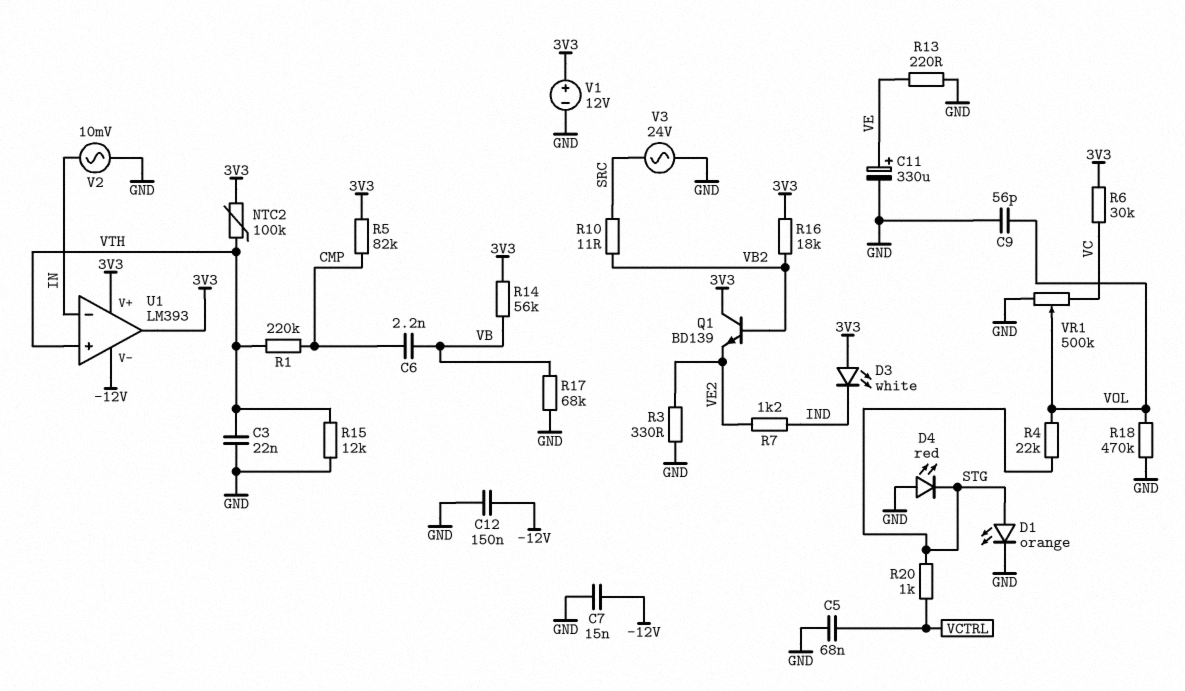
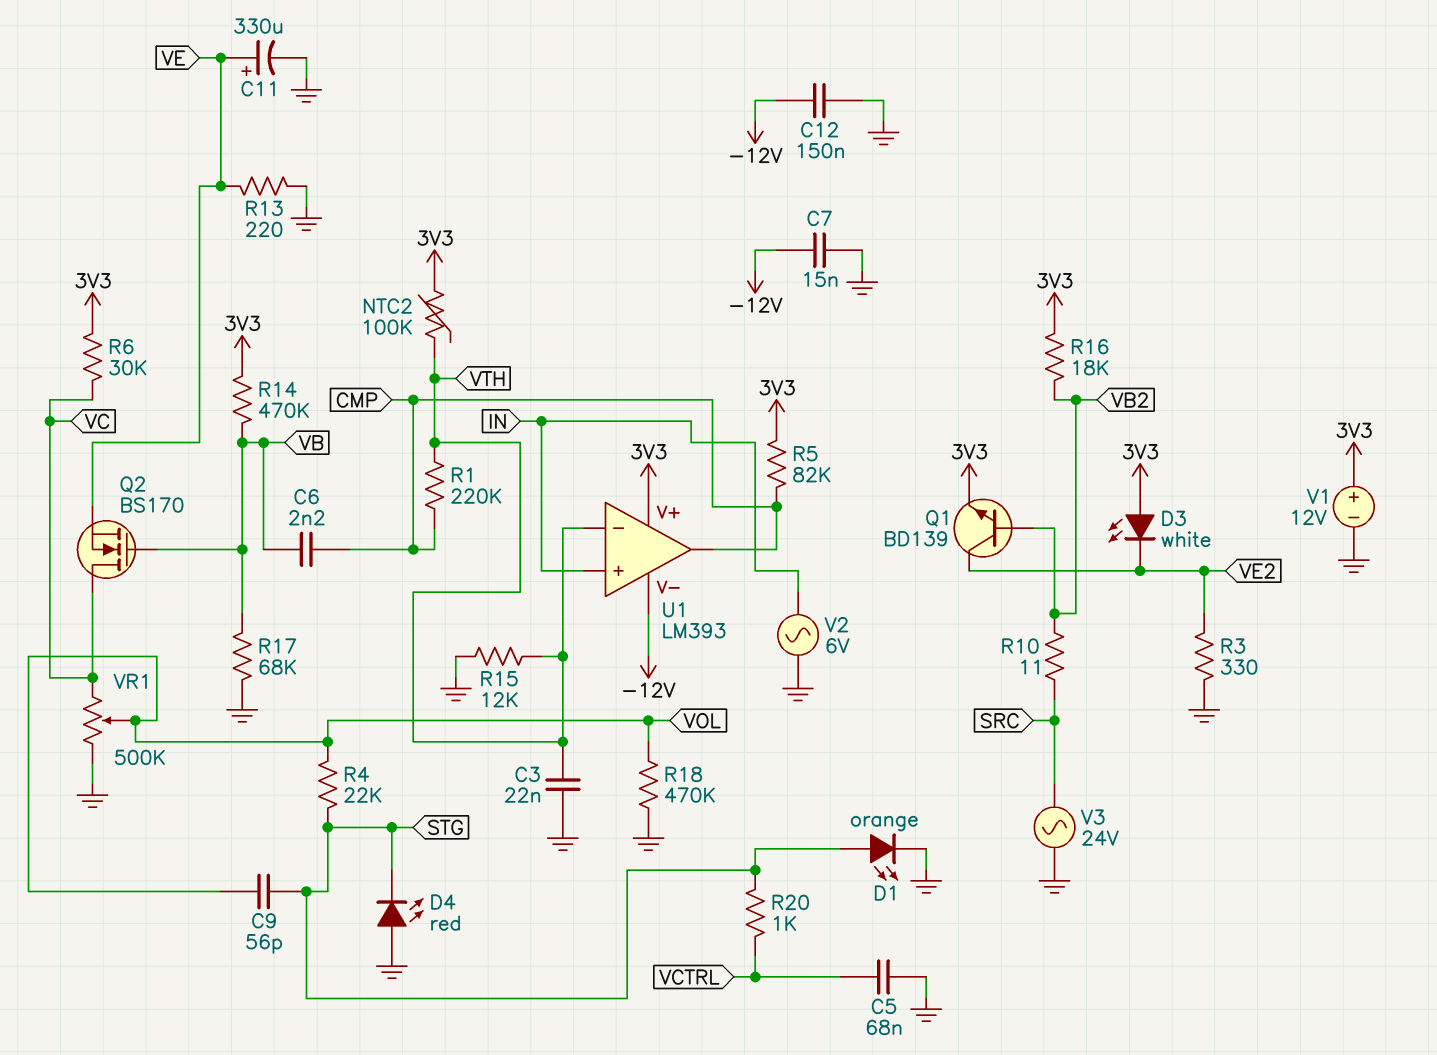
C9: 56pF (GND, VOL) -> 56pF (STG, VOL)
D3: LED white (A 3V3, K IND) -> LED white (A 3V3, K VE2)
Q1: NPN BD139 (B VB2, C 3V3, E VE2) -> NPN BD139 (B VB2, C VE2, E 3V3)
Q2: none -> NMOS BS170 (G VB, D VC, S VE)
R7: 1.2k (IND, VE2) -> none
R14: 56k (3V3, VB) -> 470k (3V3, VB)
U1 pin in+: VTH -> IN
U1 pin in-: IN -> VTH
U1 pin out: 3V3 -> CMP
V2: AC 10mV (GND, IN) -> AC 6V (GND, IN)

